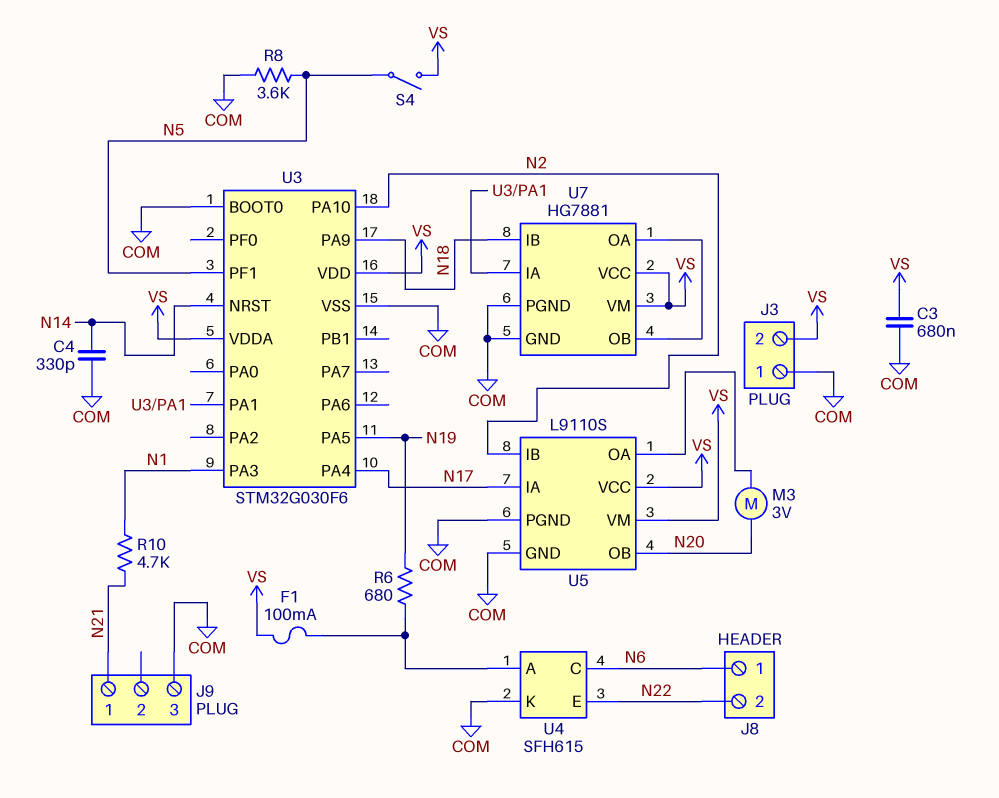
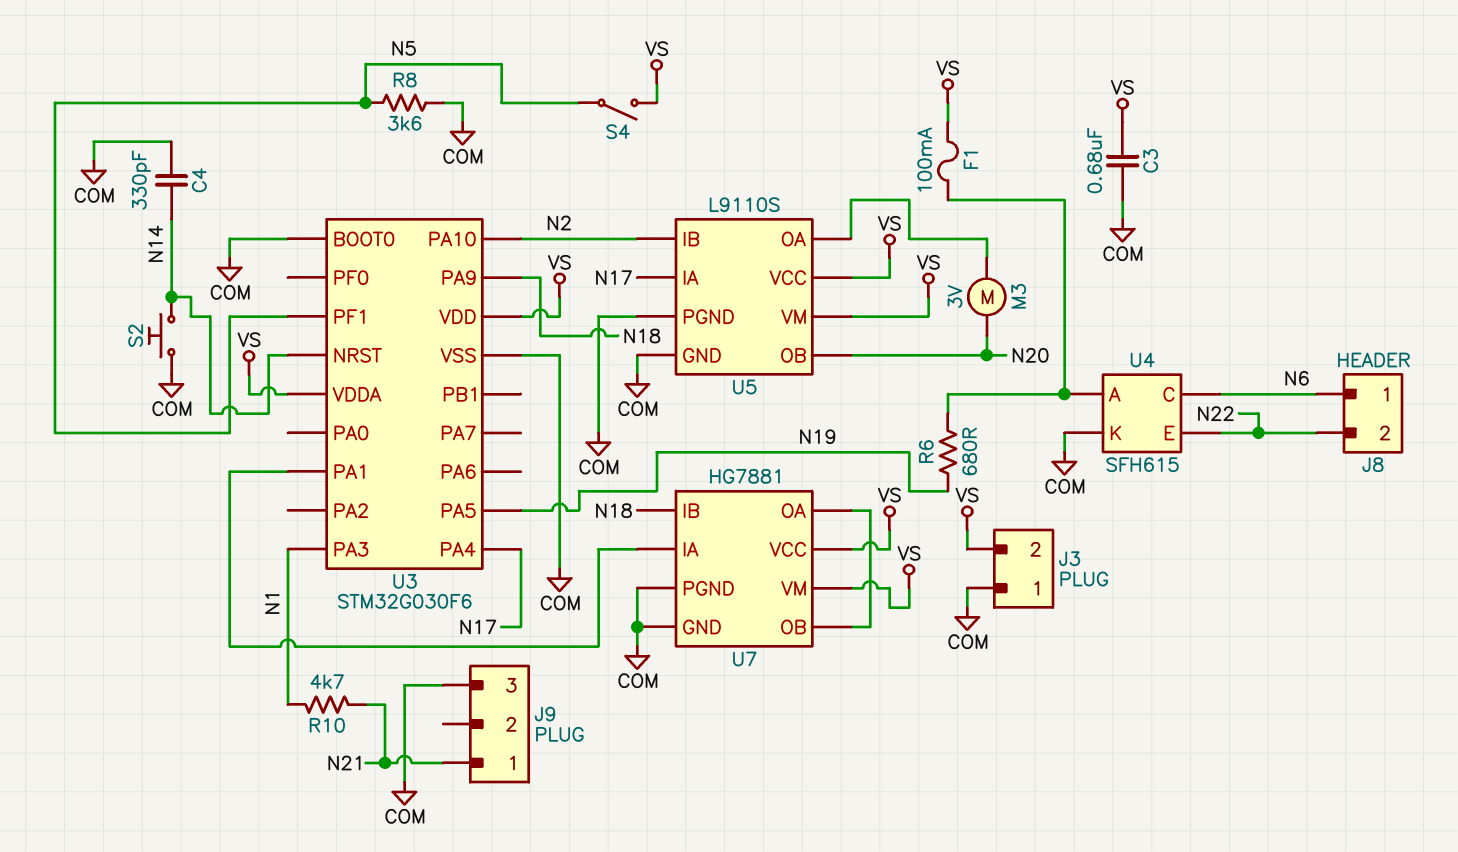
S2: none -> button (COM, N14)

